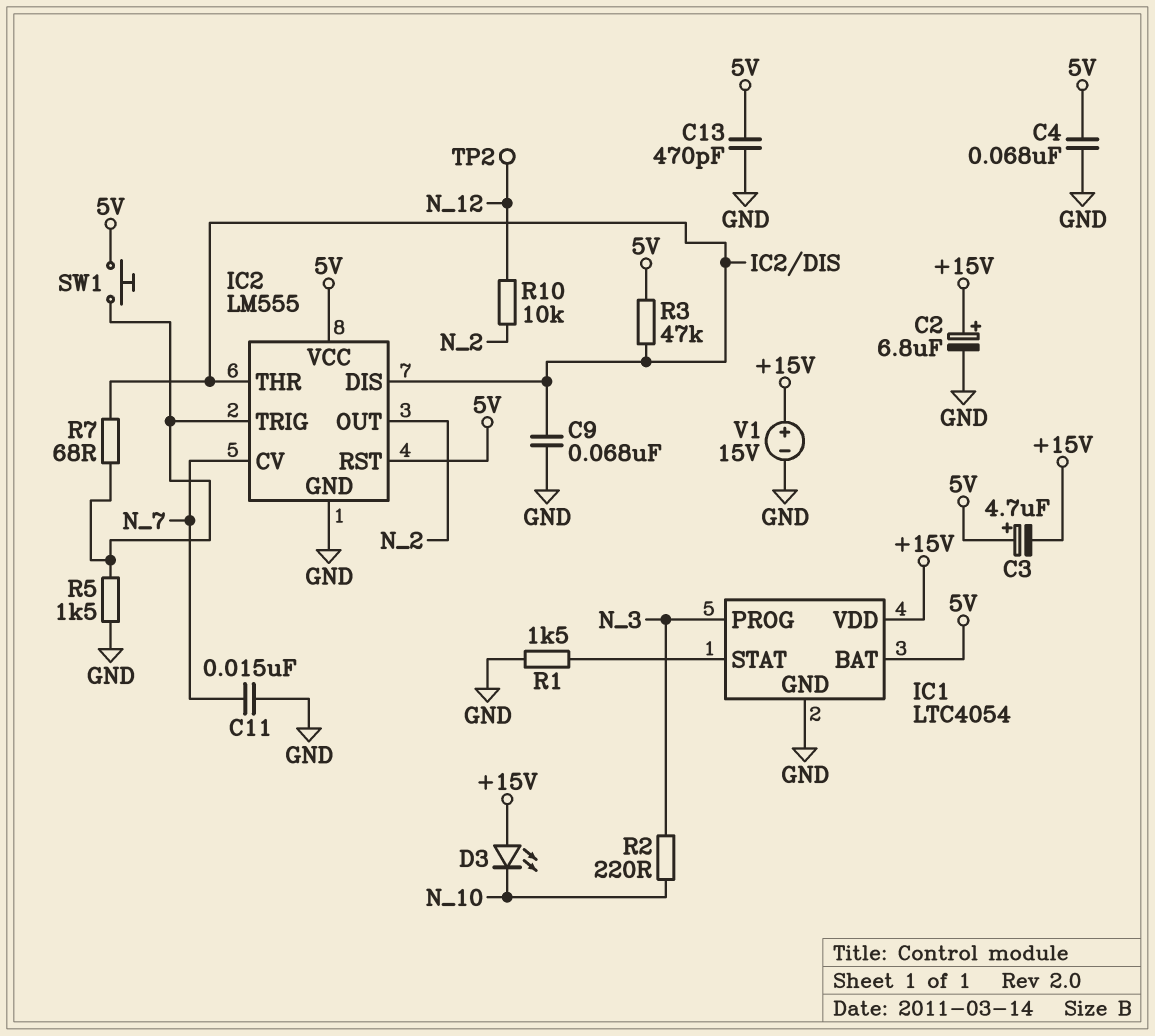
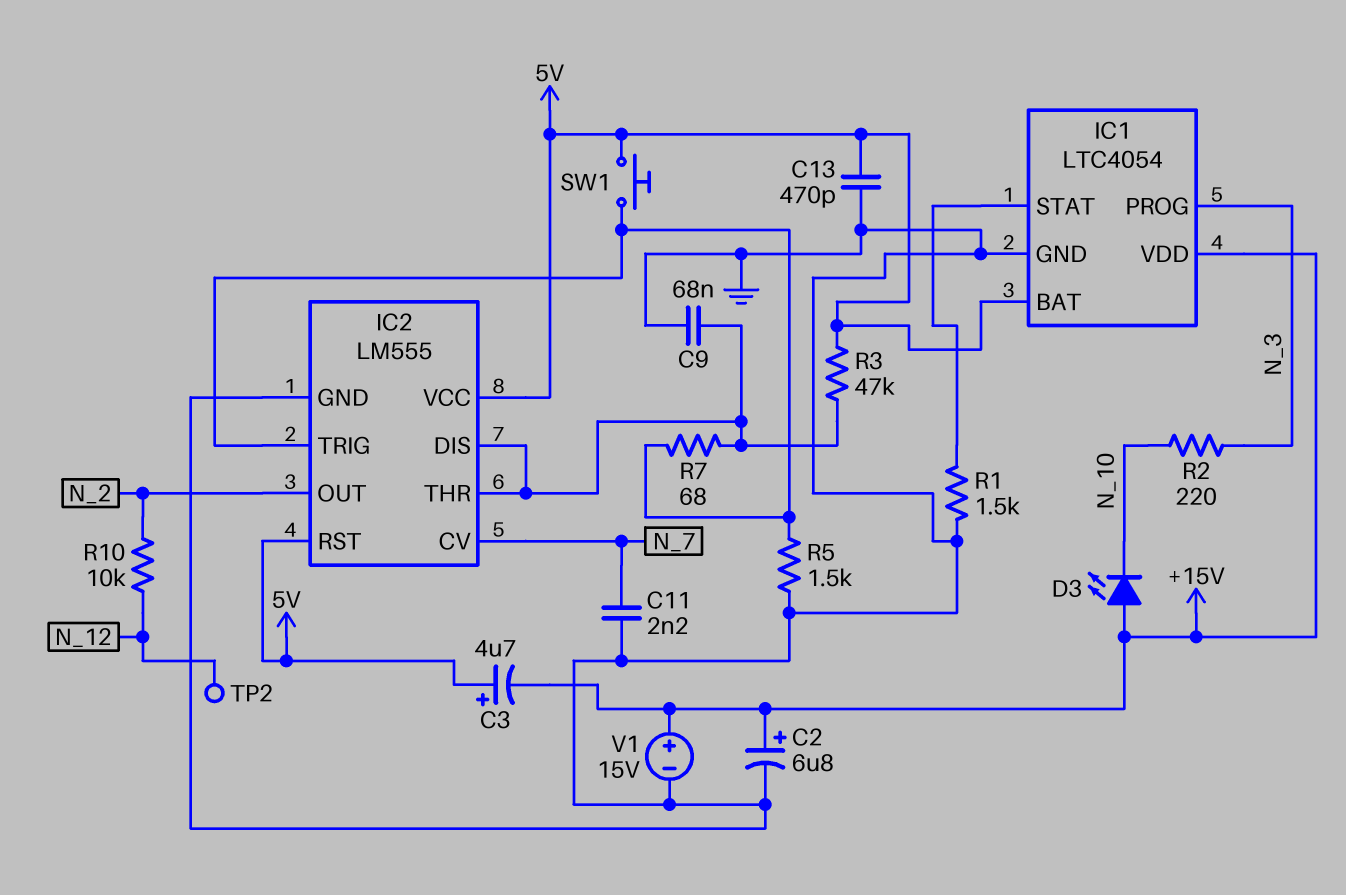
C4: 68nF (5V, GND) -> none
C11: 15nF (GND, N_7) -> 2.2nF (GND, N_7)

